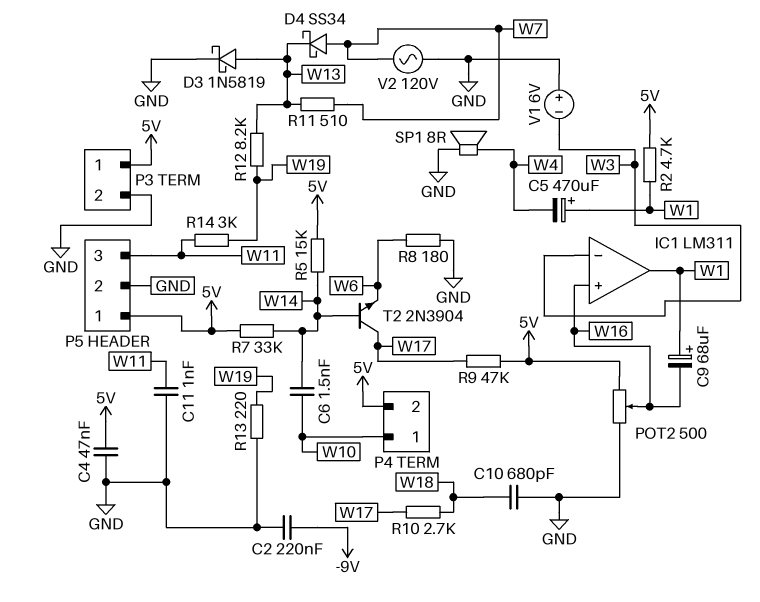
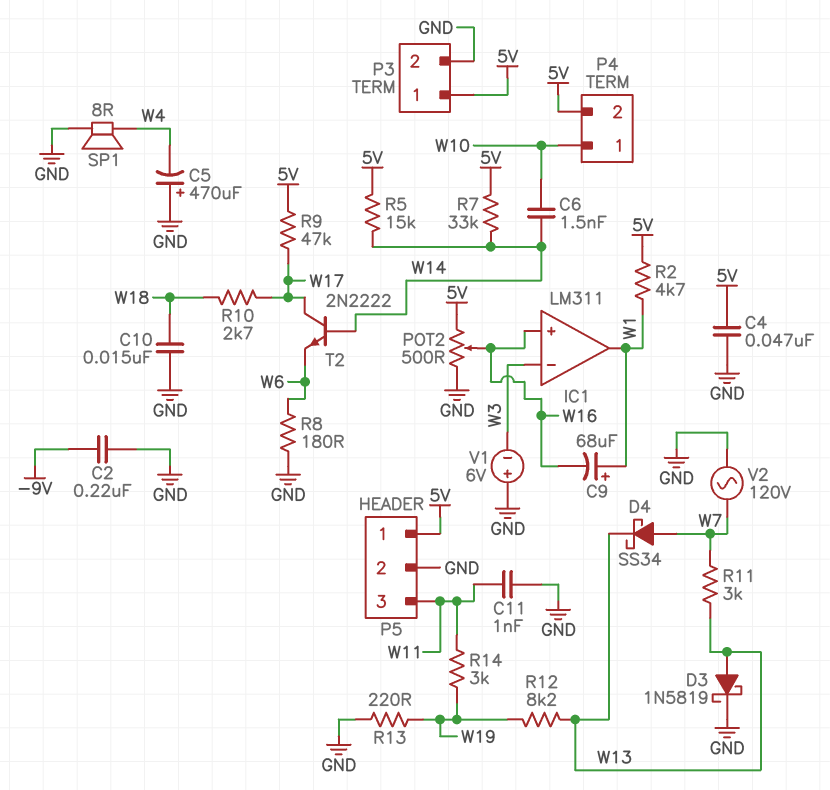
C5: 470uF (plus W1, minus W4) -> 470uF (plus GND, minus W4)
C10: 680pF (GND, W18) -> 15nF (GND, W18)
R11: 510 (W7, W13) -> 3k (W7, W13)
T2: NPN 2N3904 (B W14, C W17, E W6) -> NPN 2N2222 (B W14, C W17, E W6)

